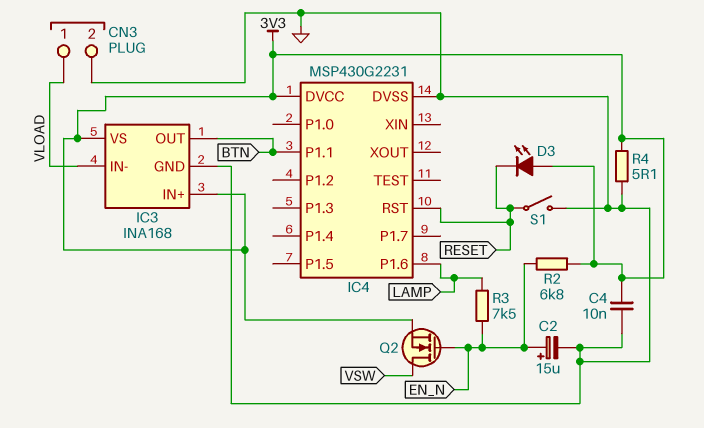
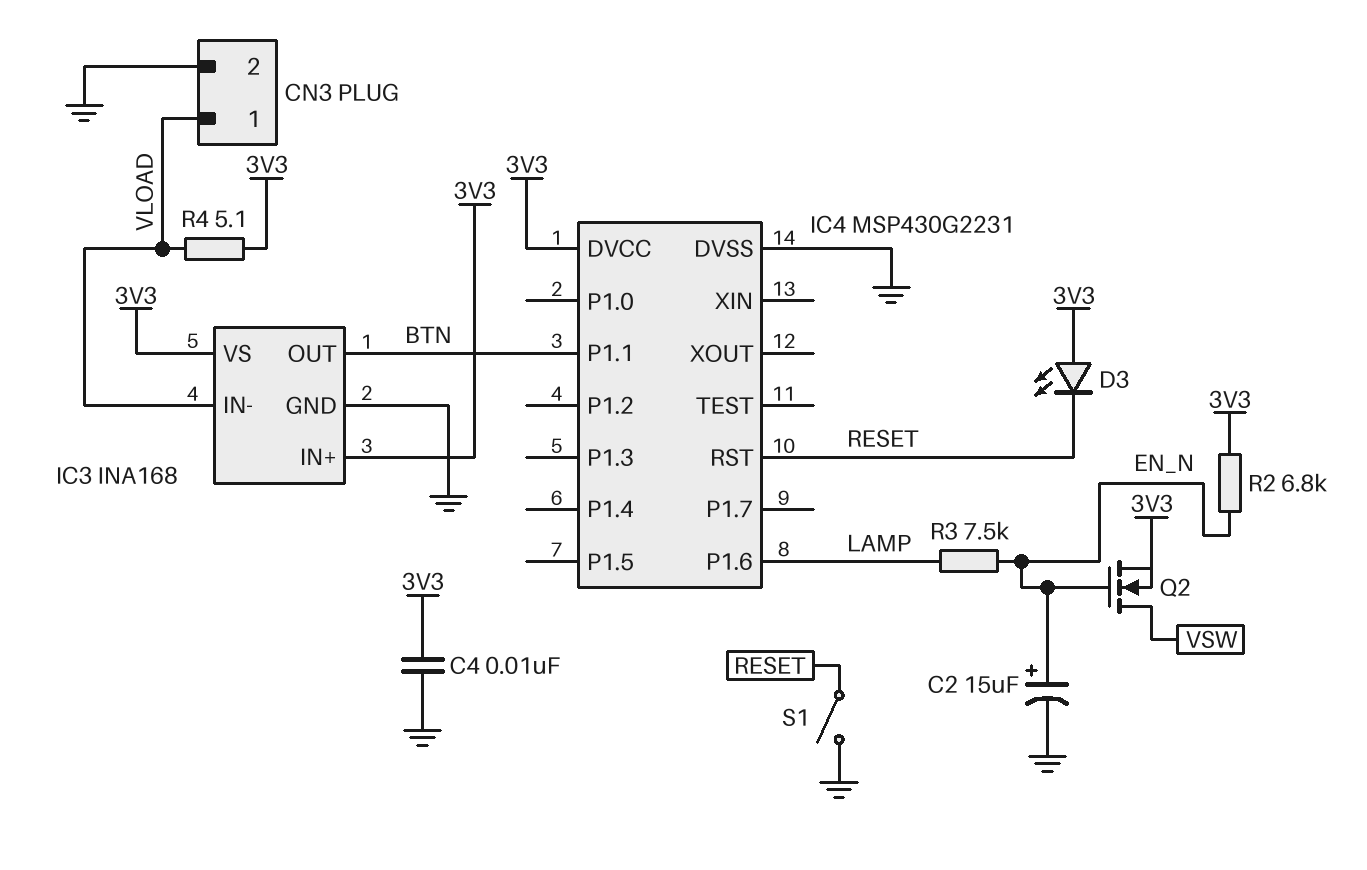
R4: 5.1 (3V3, GND) -> 5.1 (3V3, VLOAD)

